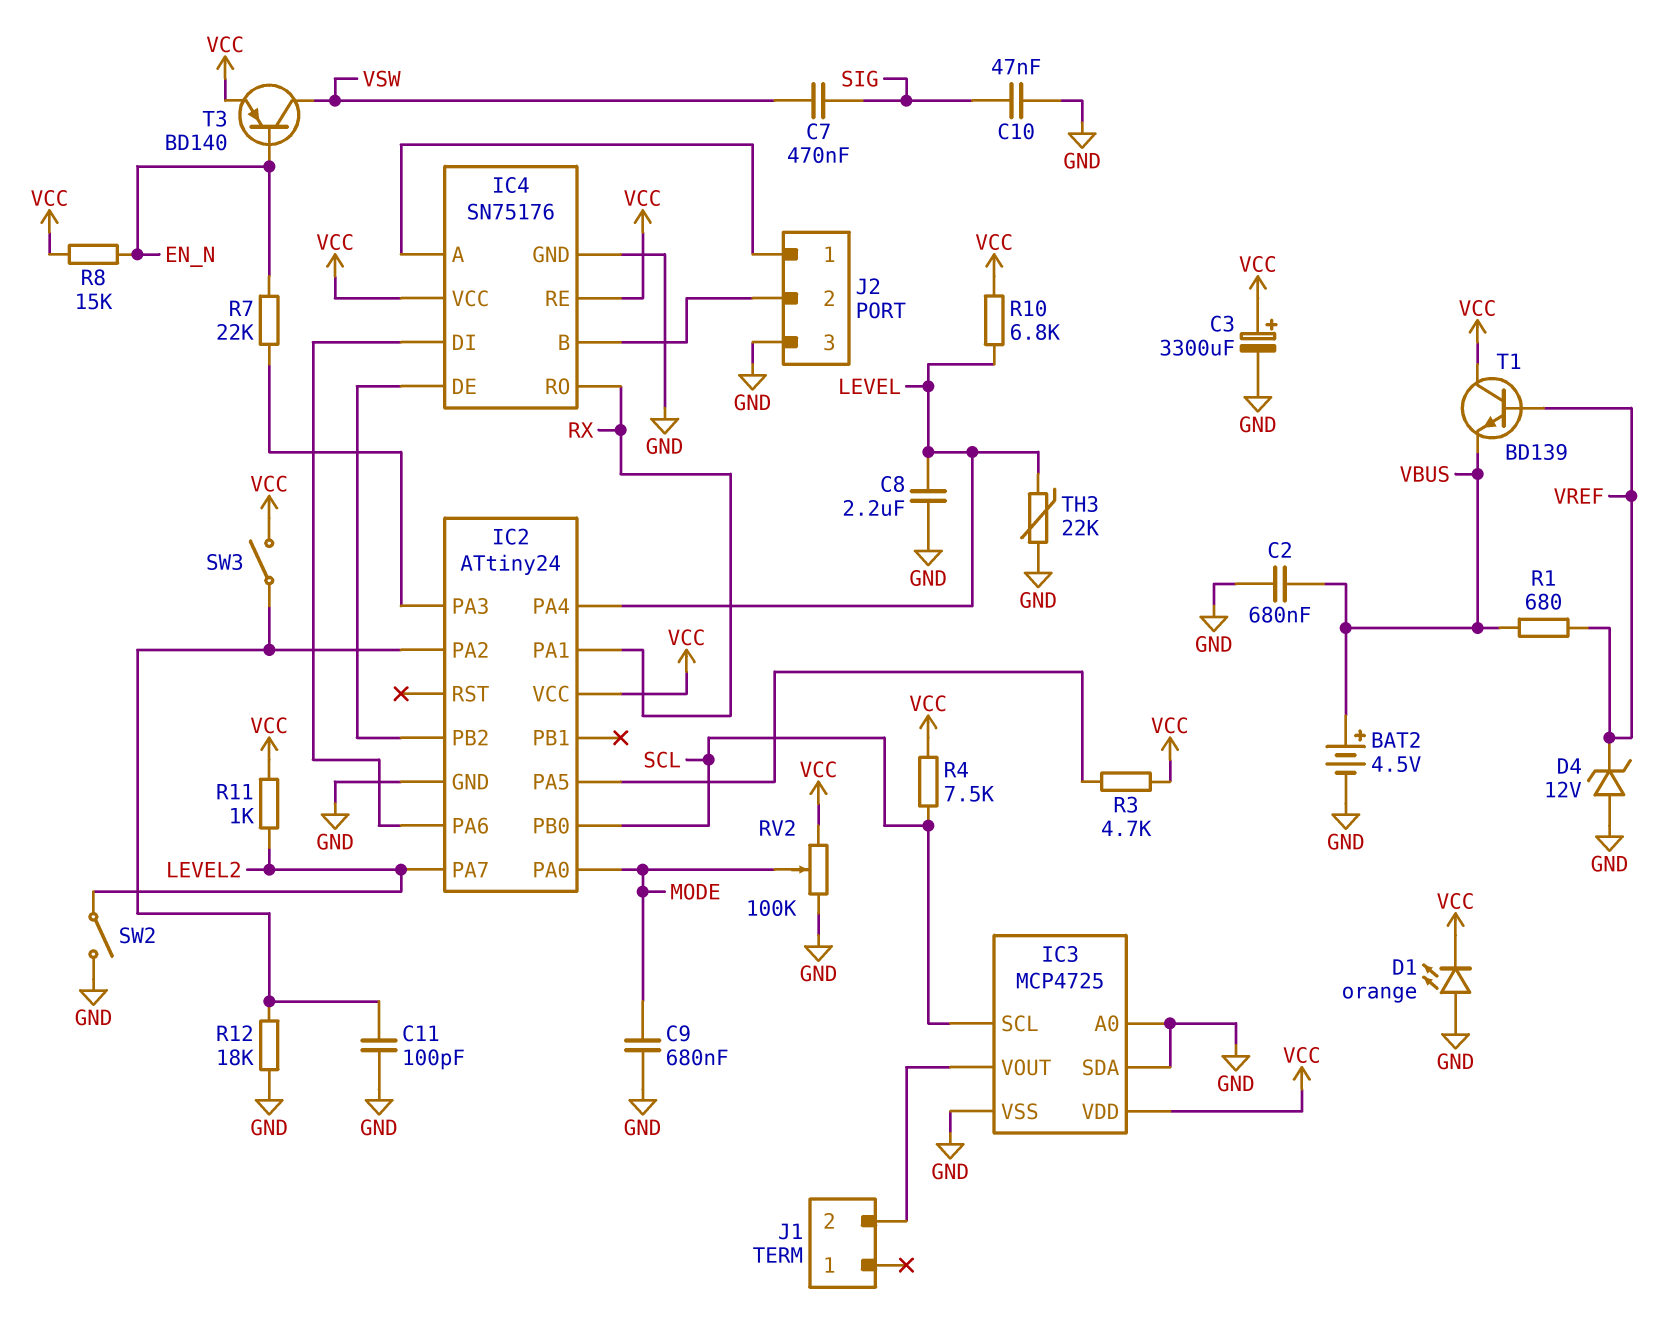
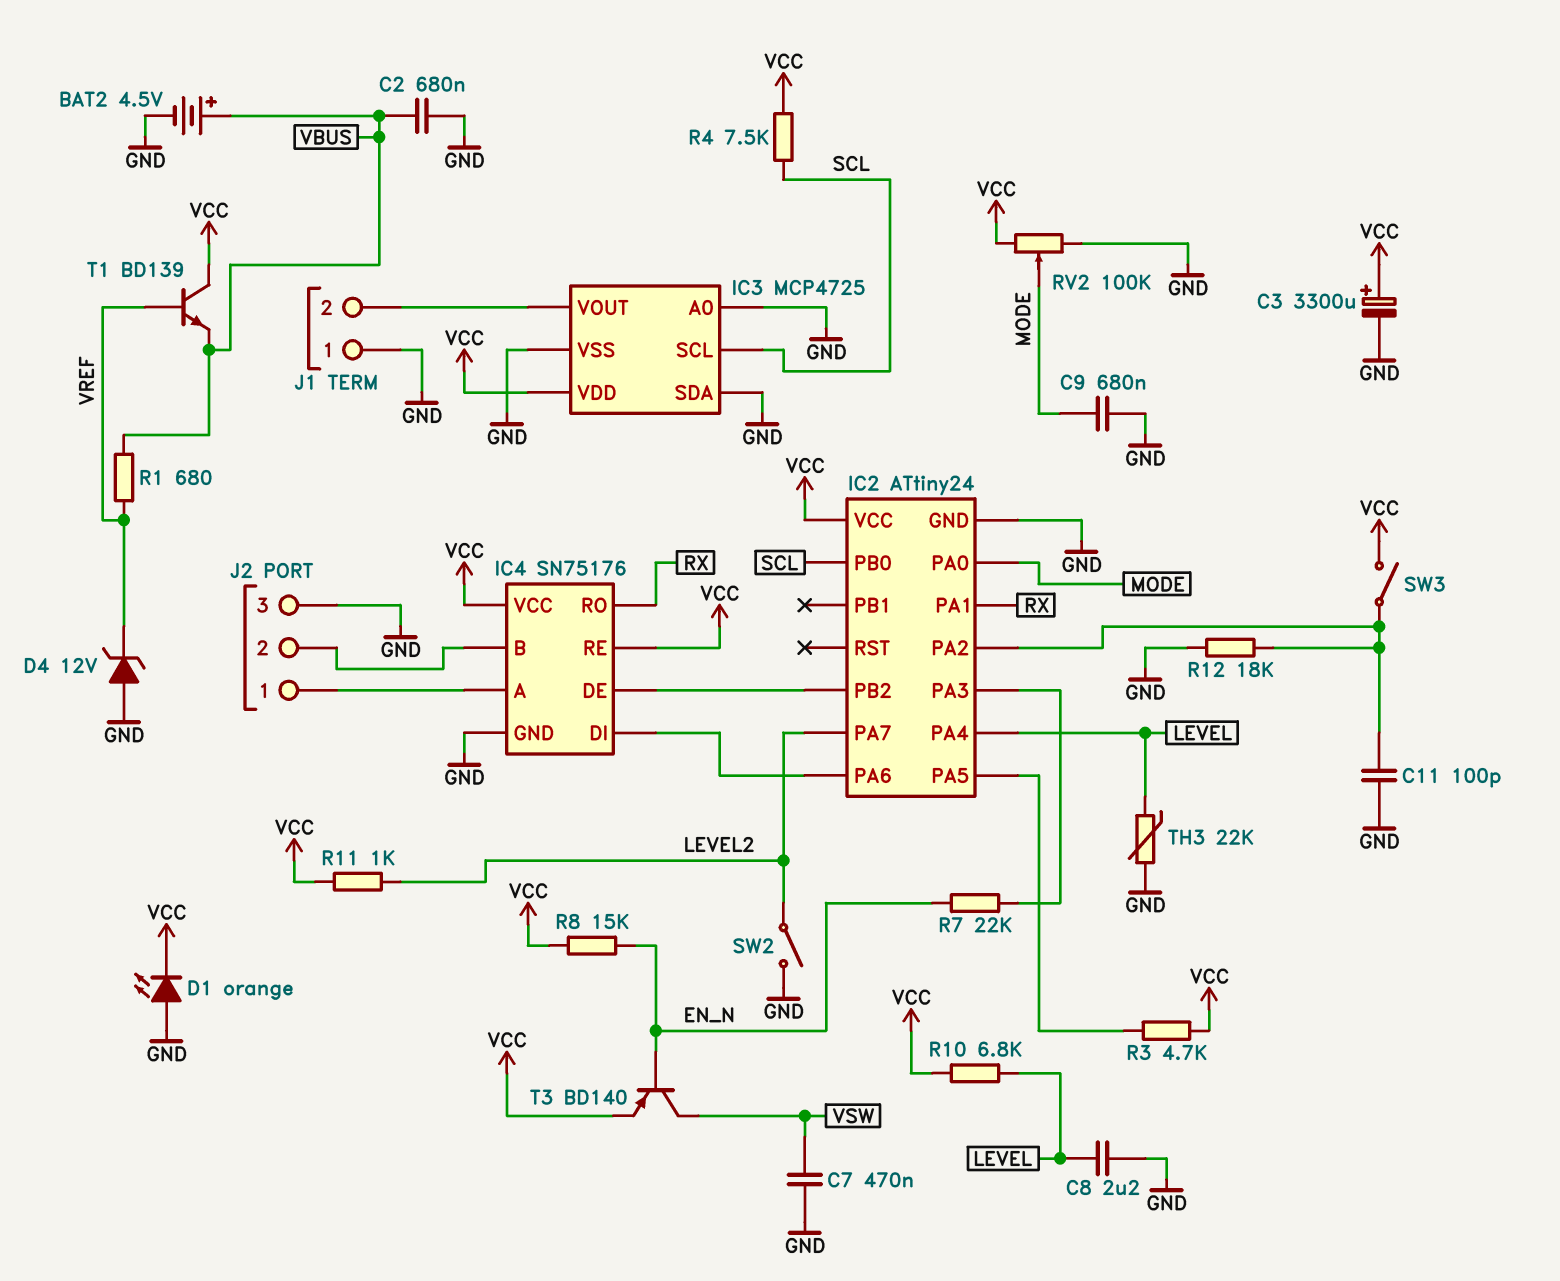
C7: 470nF (SIG, VSW) -> 470nF (GND, VSW)
C10: 47nF (GND, SIG) -> none
J1 pin 1: none -> GND

